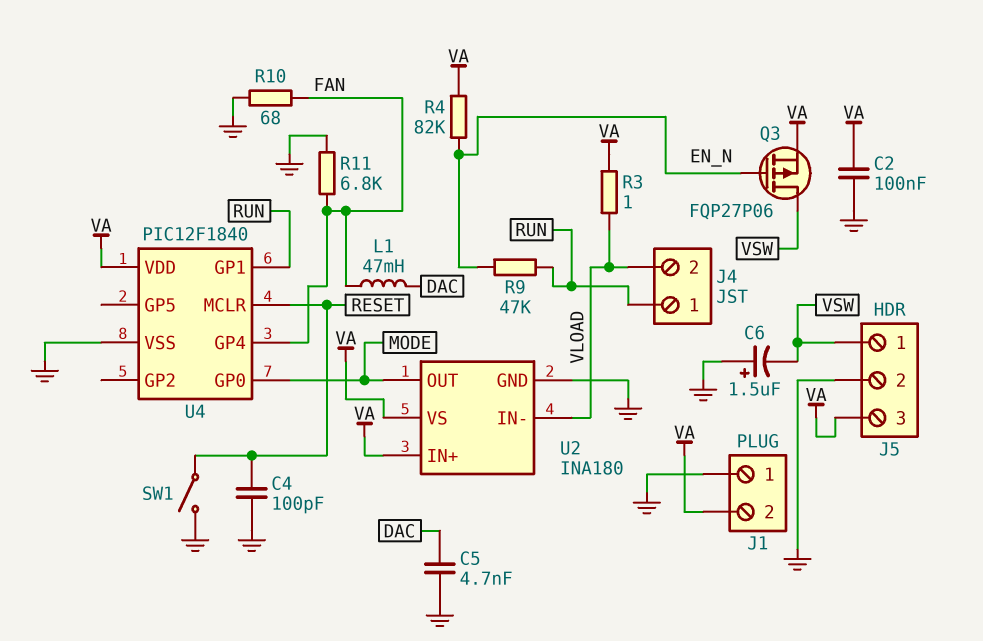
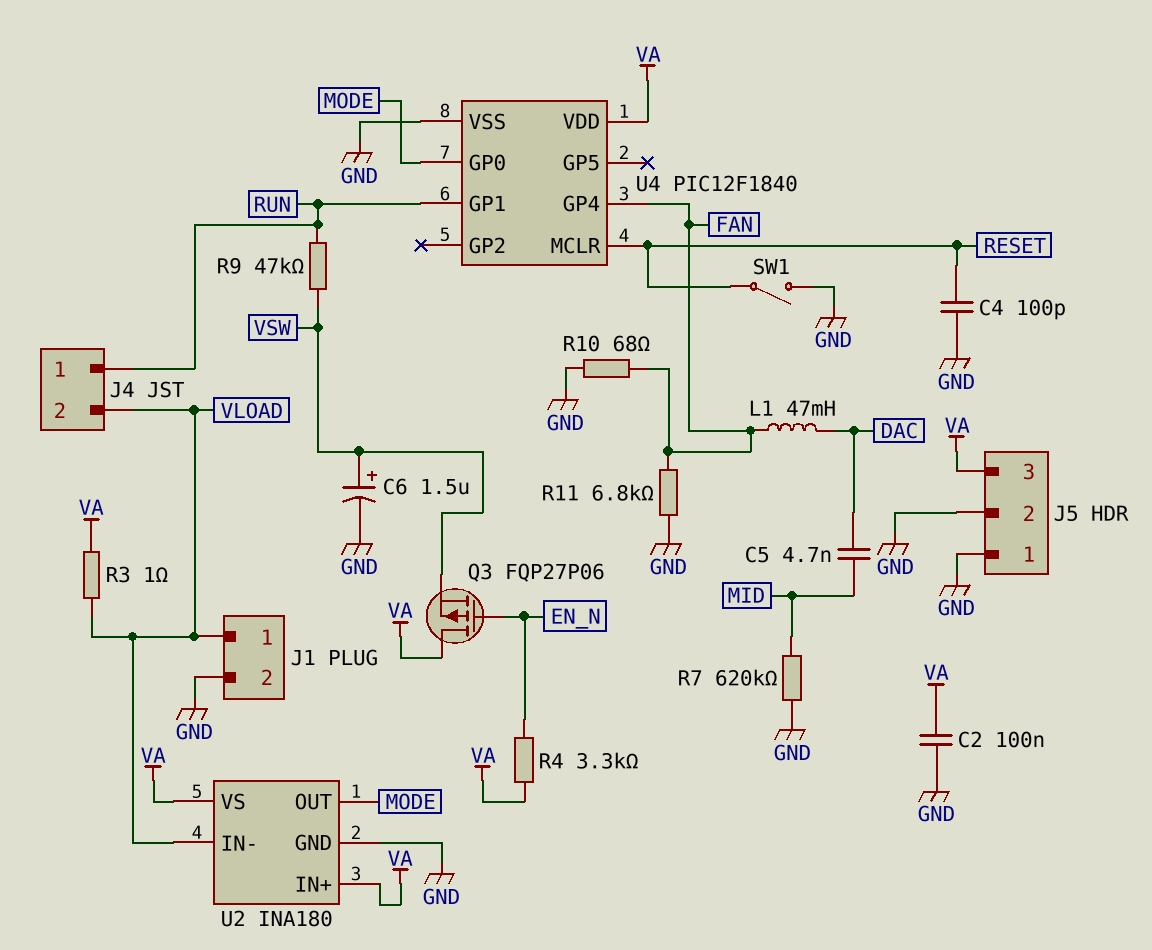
C5: 4.7nF (DAC, GND) -> 4.7nF (DAC, MID)
C6: 1.5uF (plus GND, minus VSW) -> 1.5uF (plus VSW, minus GND)
J1 pin 1: GND -> VLOAD
J1 pin 2: VA -> GND
J5 pin 1: VSW -> GND
Q3: PMOS FQP27P06 (G EN_N, D VSW, S VA) -> PMOS FQP27P06 (G EN_N, D VA, S VSW)
R4: 82k (EN_N, VA) -> 3.3k (EN_N, VA)
R7: none -> 620k (GND, MID)
R9: 47k (EN_N, RUN) -> 47k (RUN, VSW)

